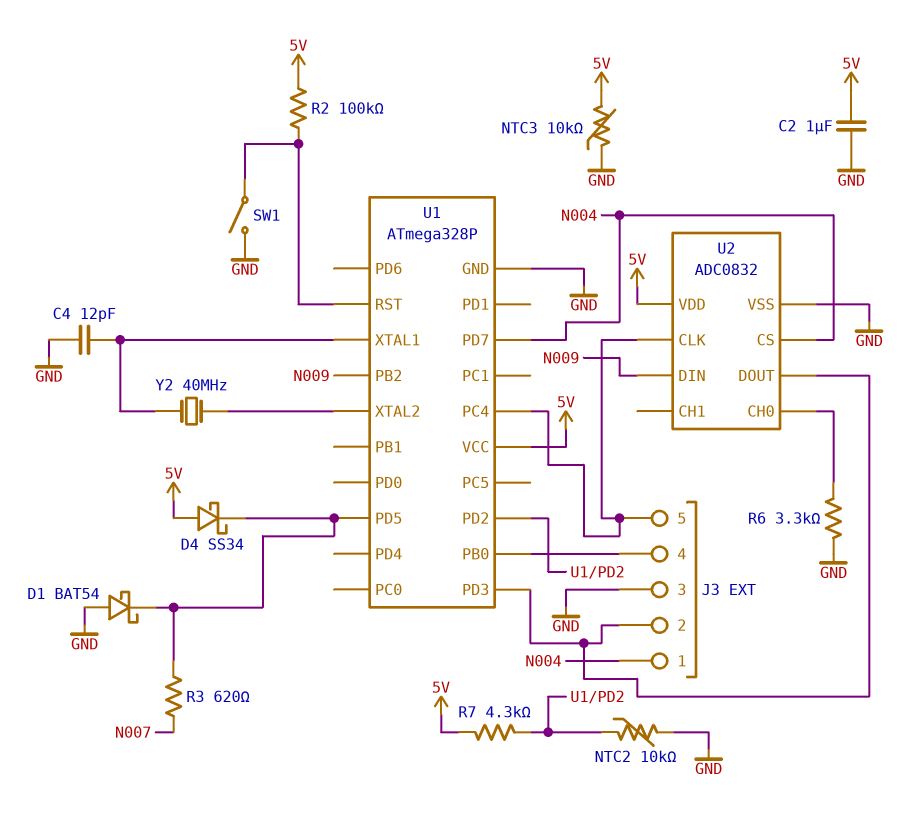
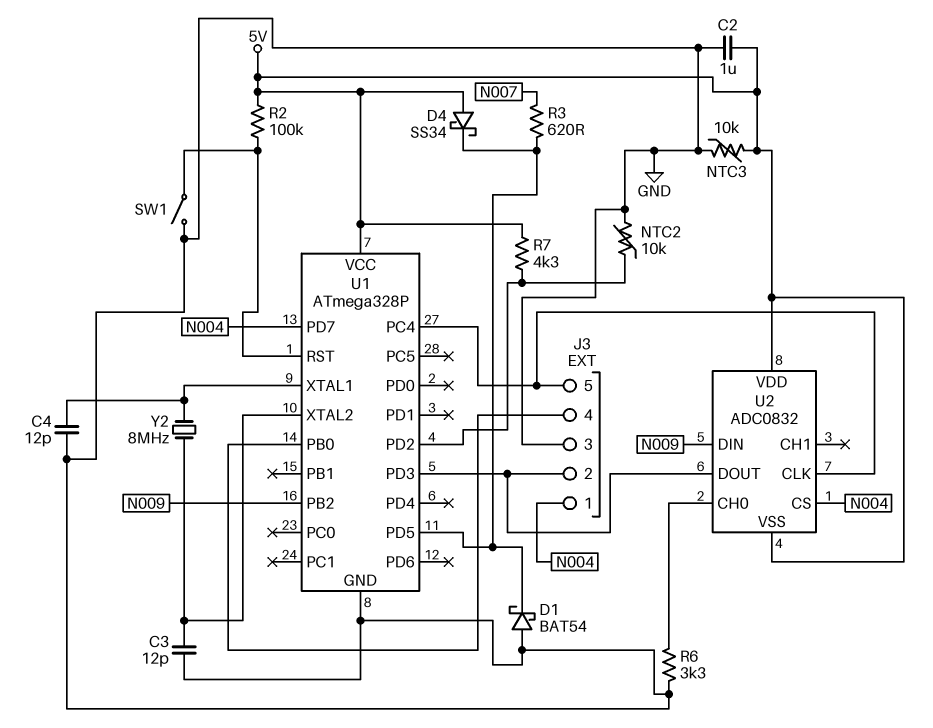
C3: none -> 12pF (GND, U1/XTAL2)
U2 pin VSS: GND -> 5V
Y2: 40MHz (U1/XTAL1, U1/XTAL2) -> 8MHz (U1/XTAL1, U1/XTAL2)

